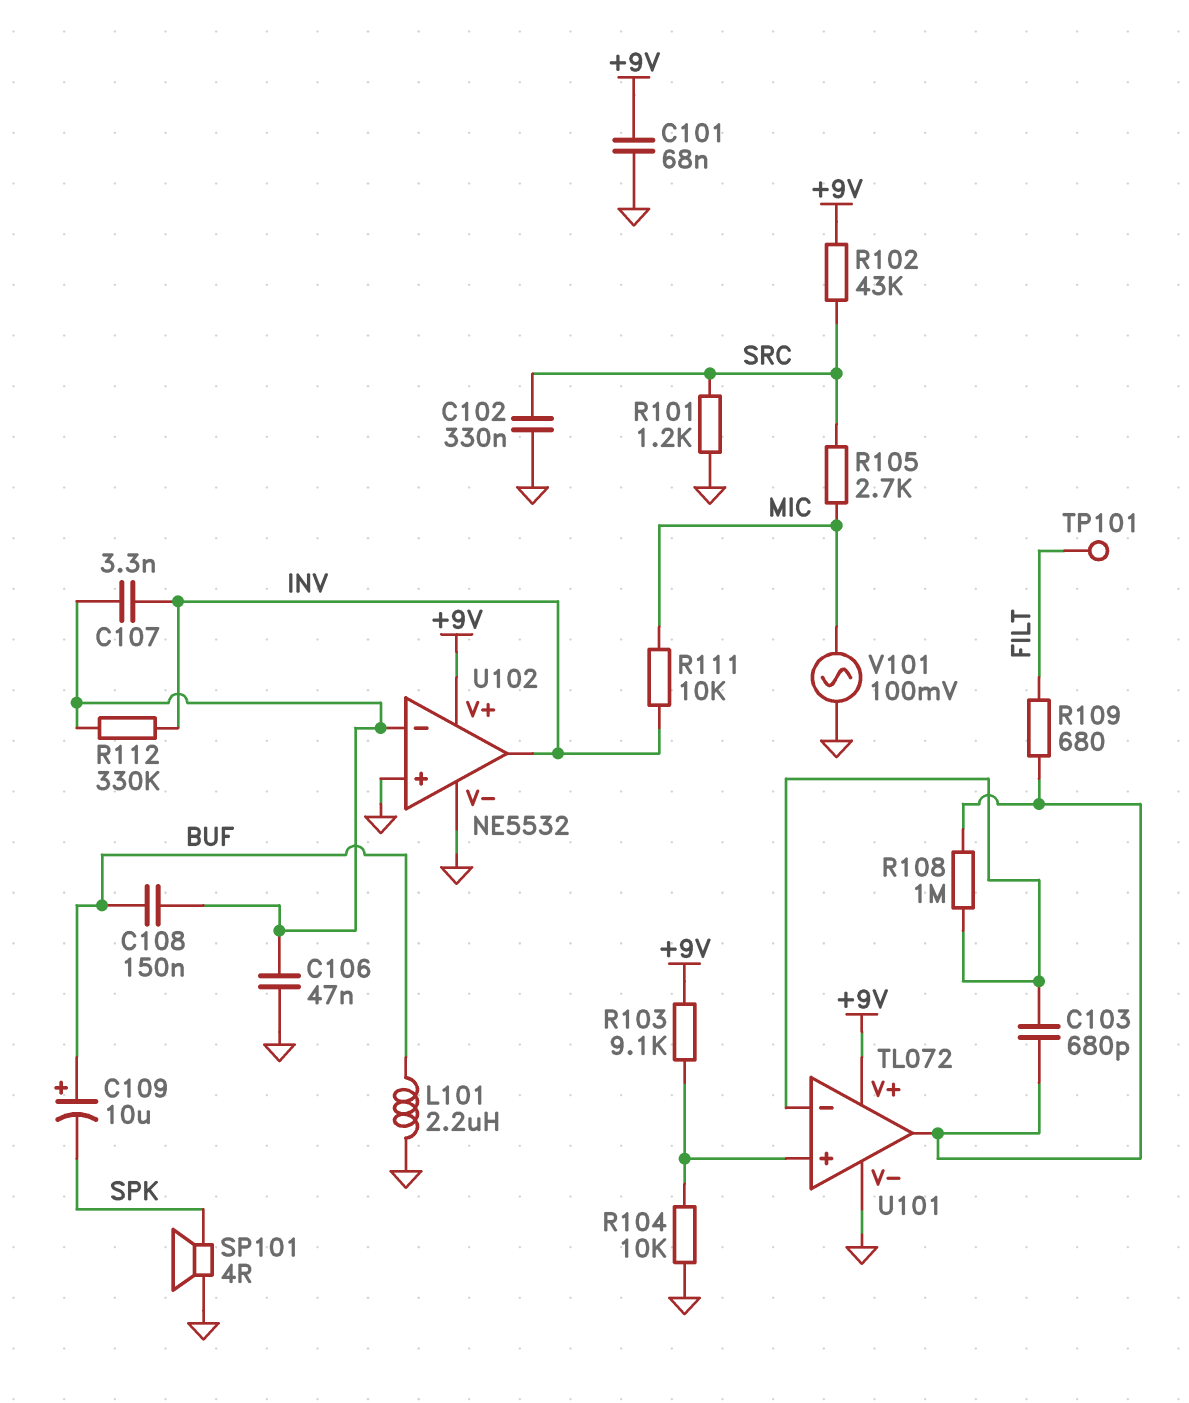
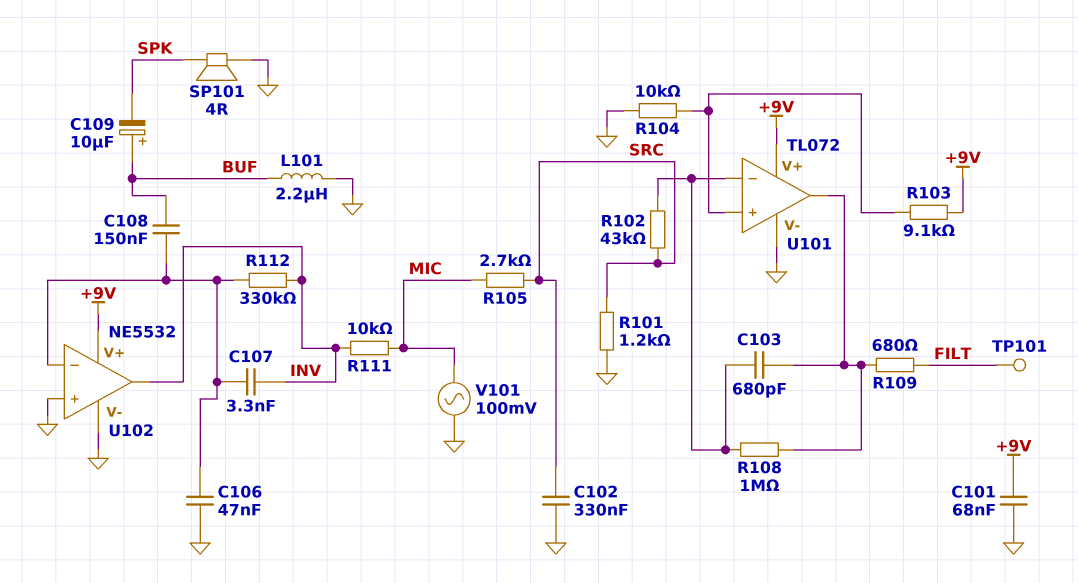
R102: 43k (+9V, SRC) -> 43k (SRC, U101/in-)

